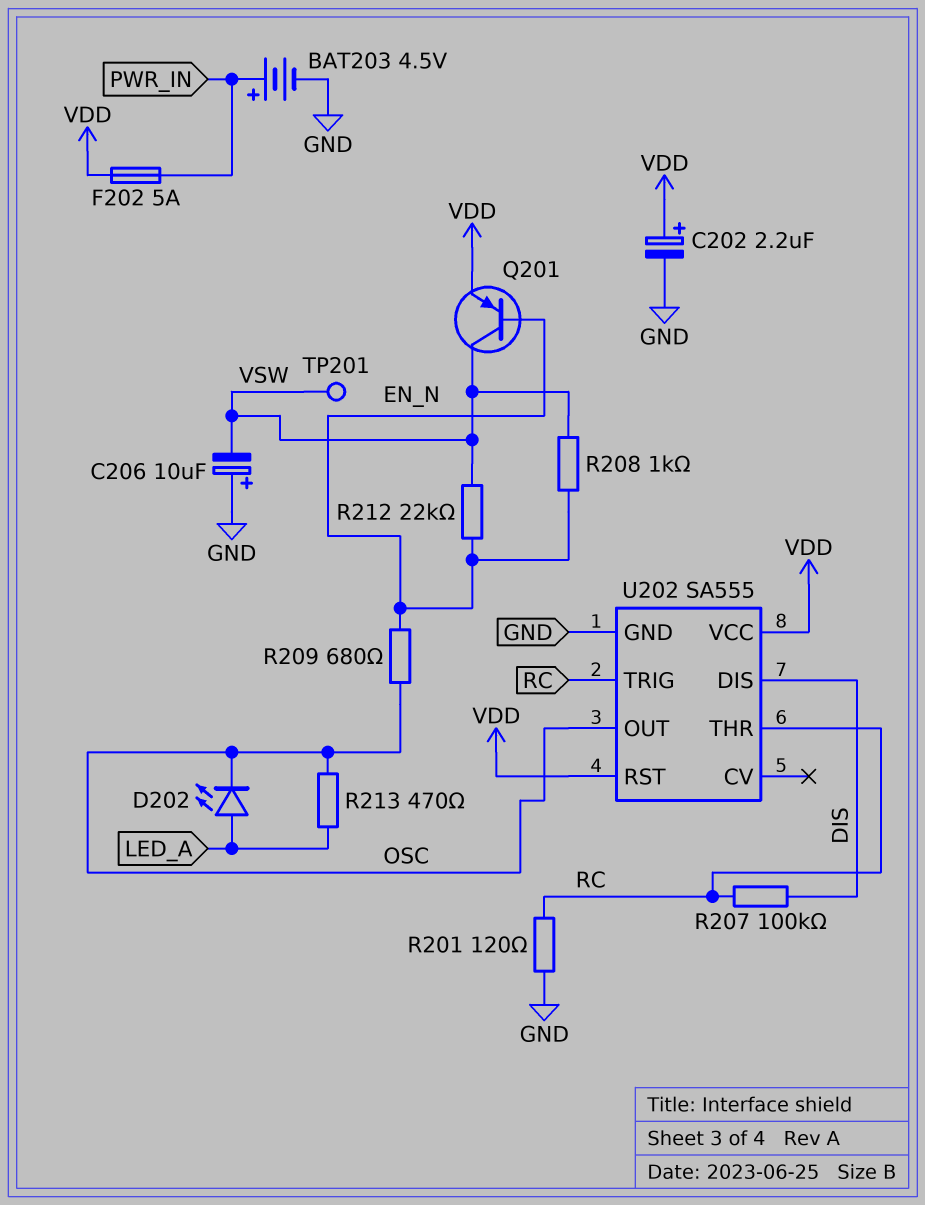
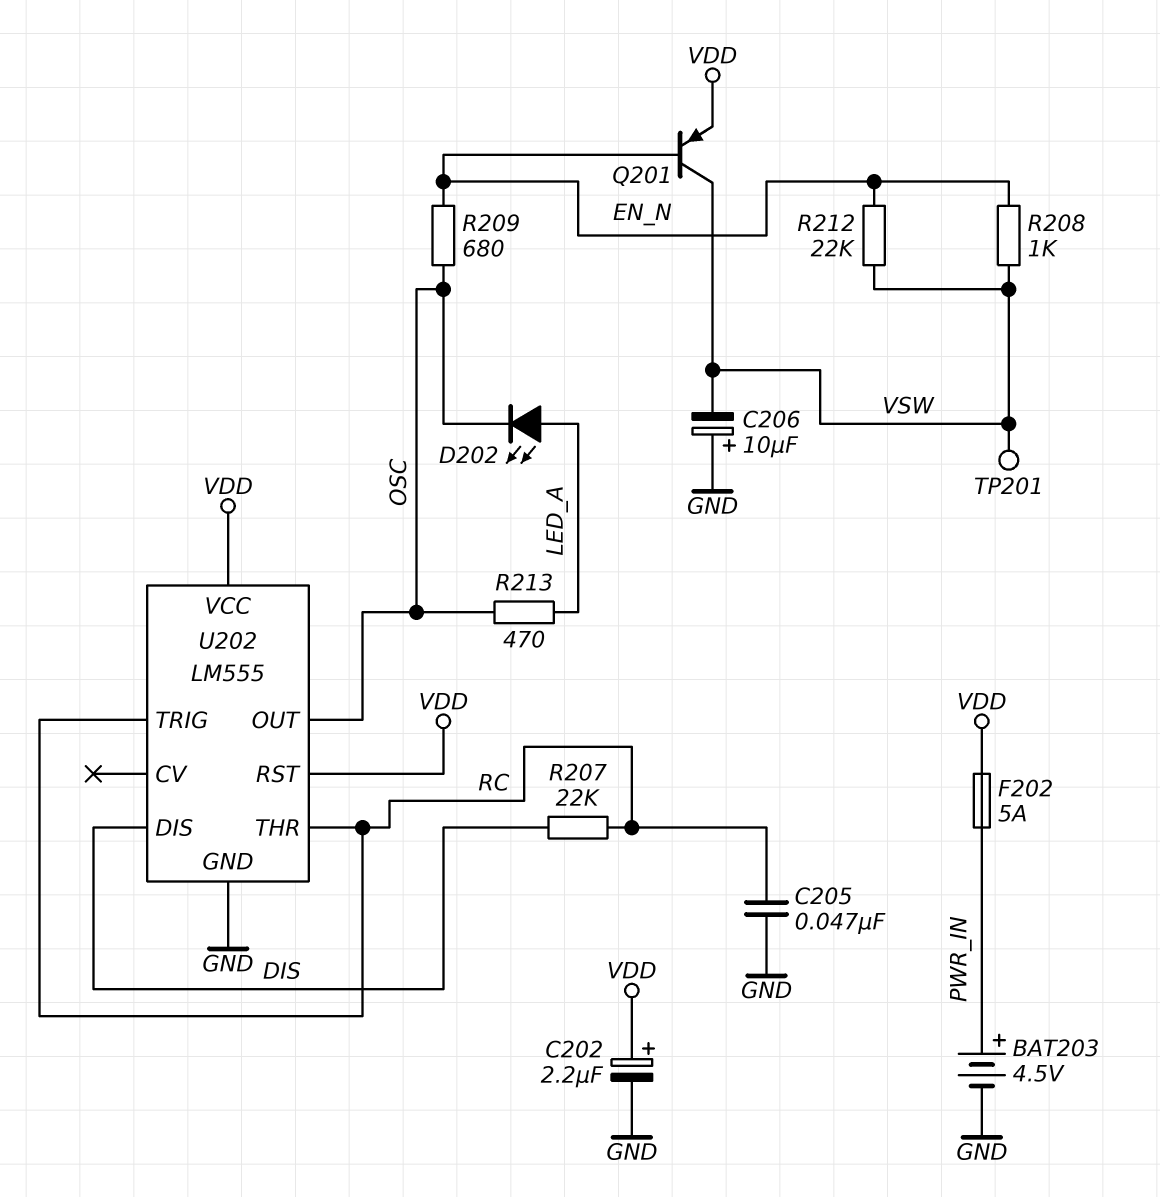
C205: none -> 47nF (GND, RC)
R201: 120 (GND, RC) -> none
R207: 100k (DIS, RC) -> 22k (DIS, RC)
U202: SA555 -> LM555

